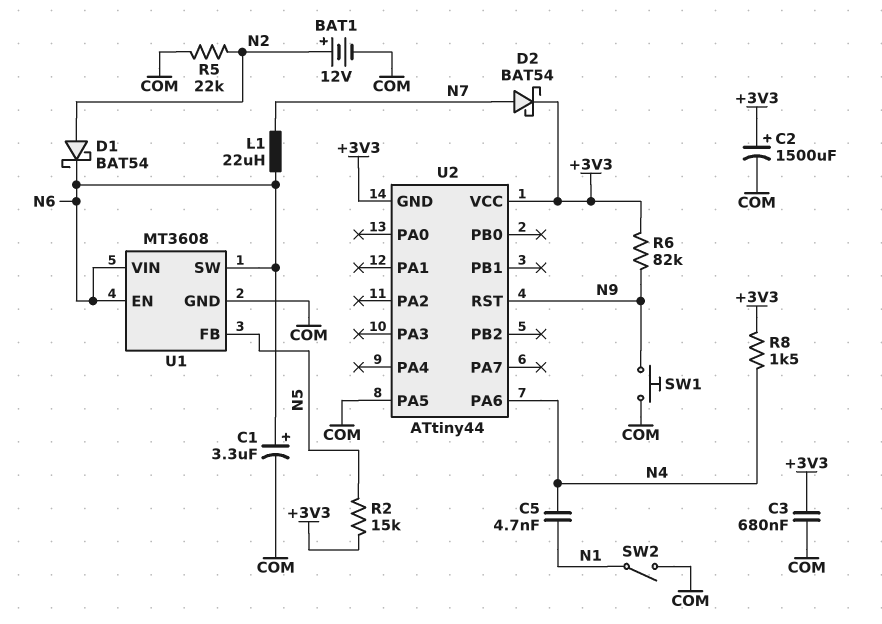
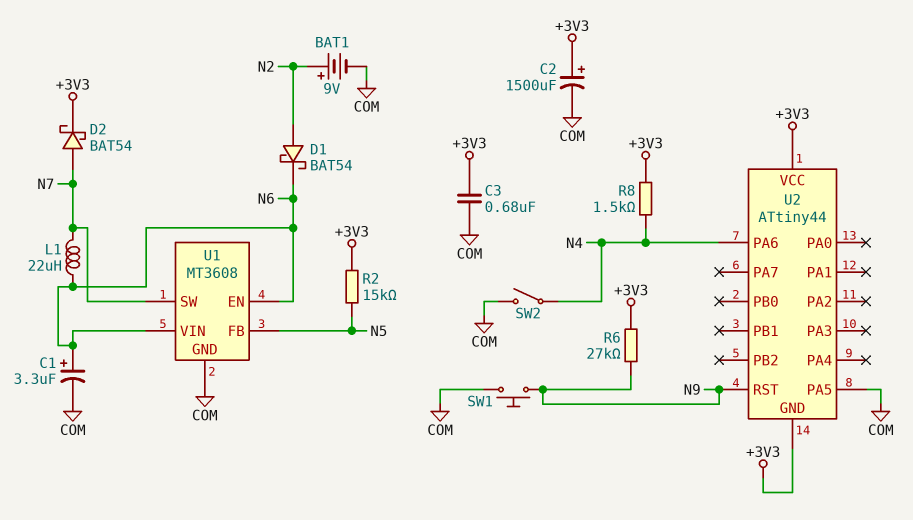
BAT1: 12V (plus N2, minus COM) -> 9V (plus N2, minus COM)
C5: 4.7nF (N1, N4) -> none
R5: 22k (COM, N2) -> none
R6: 82k (+3V3, N9) -> 27k (+3V3, N9)
SW2: switch (COM, N1) -> switch (COM, N4)
U1 pin SW: N6 -> N7

